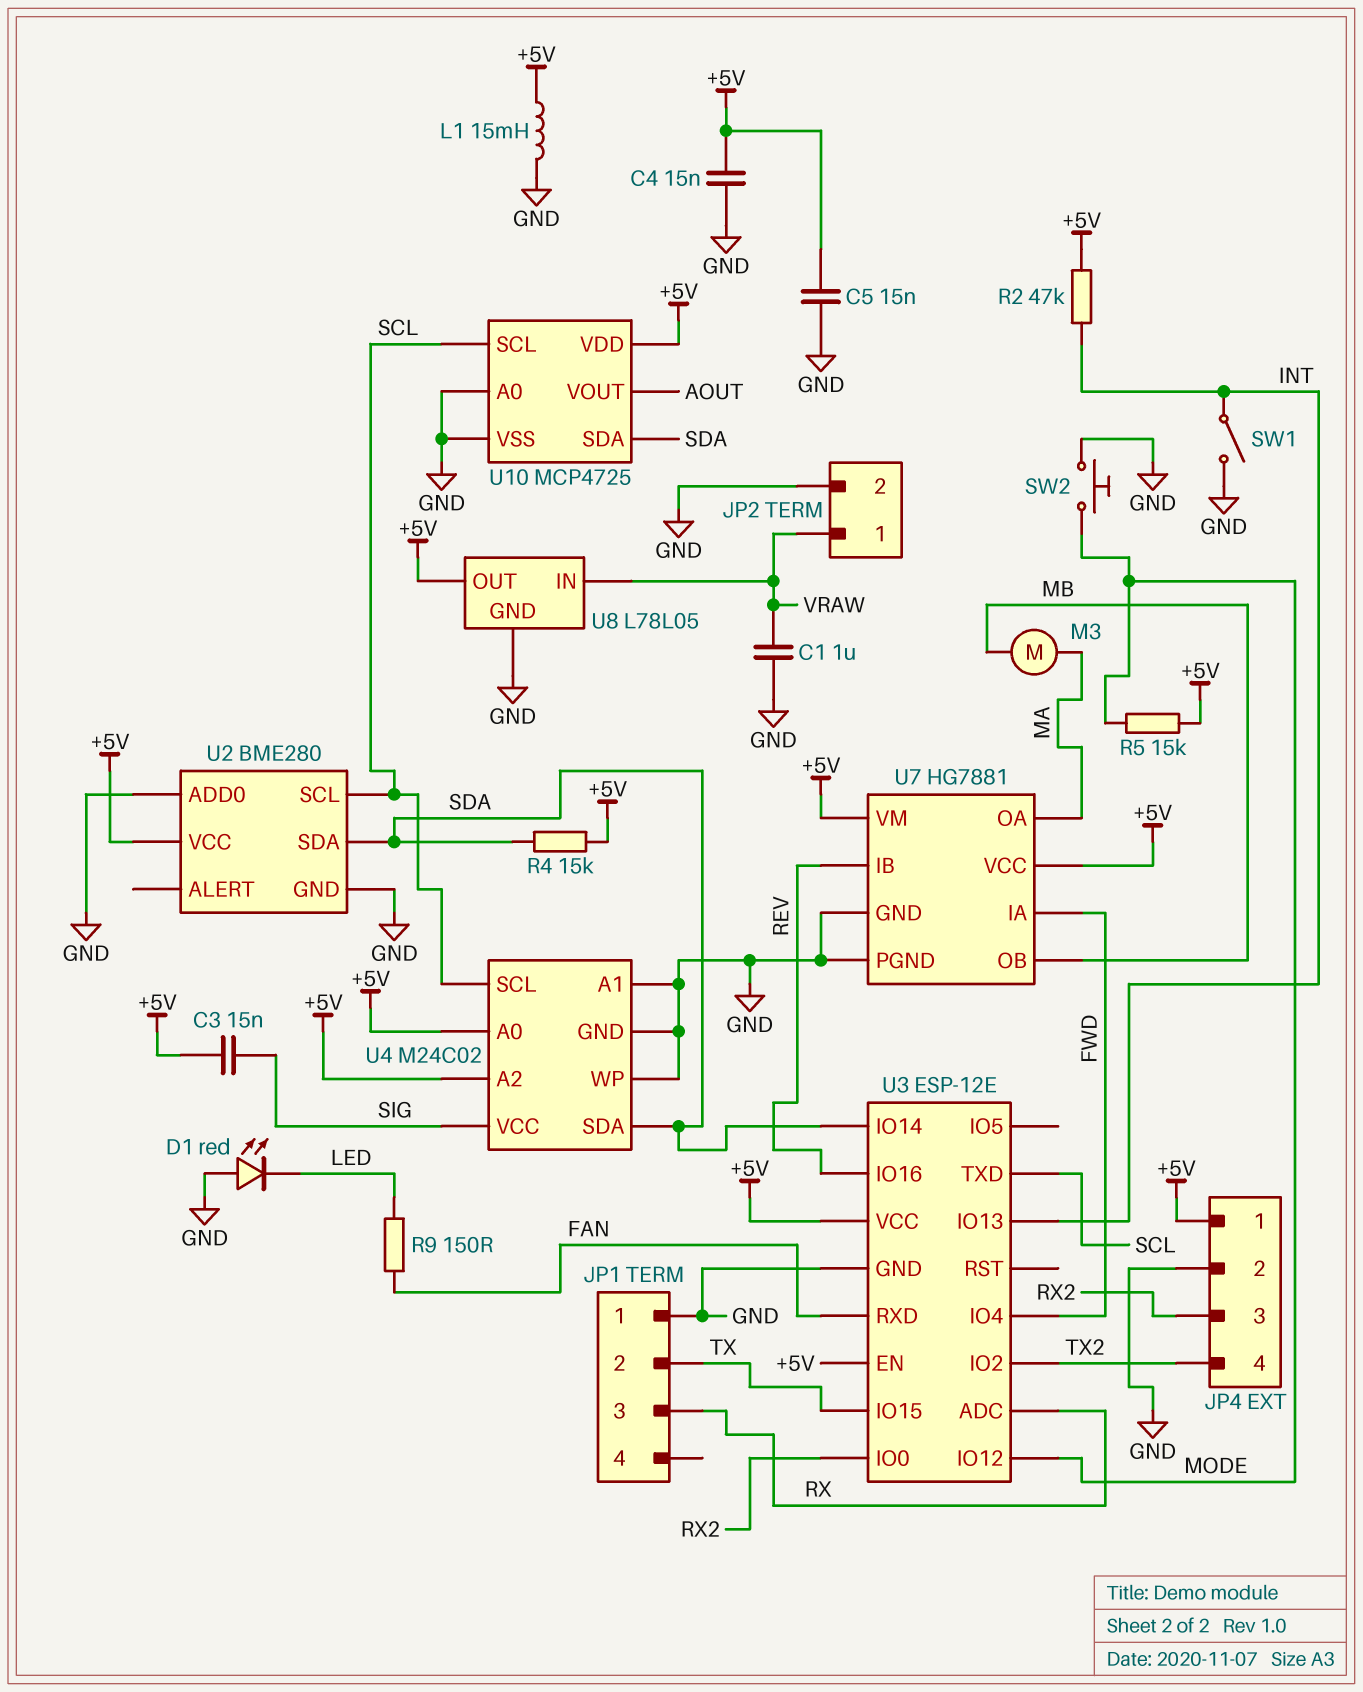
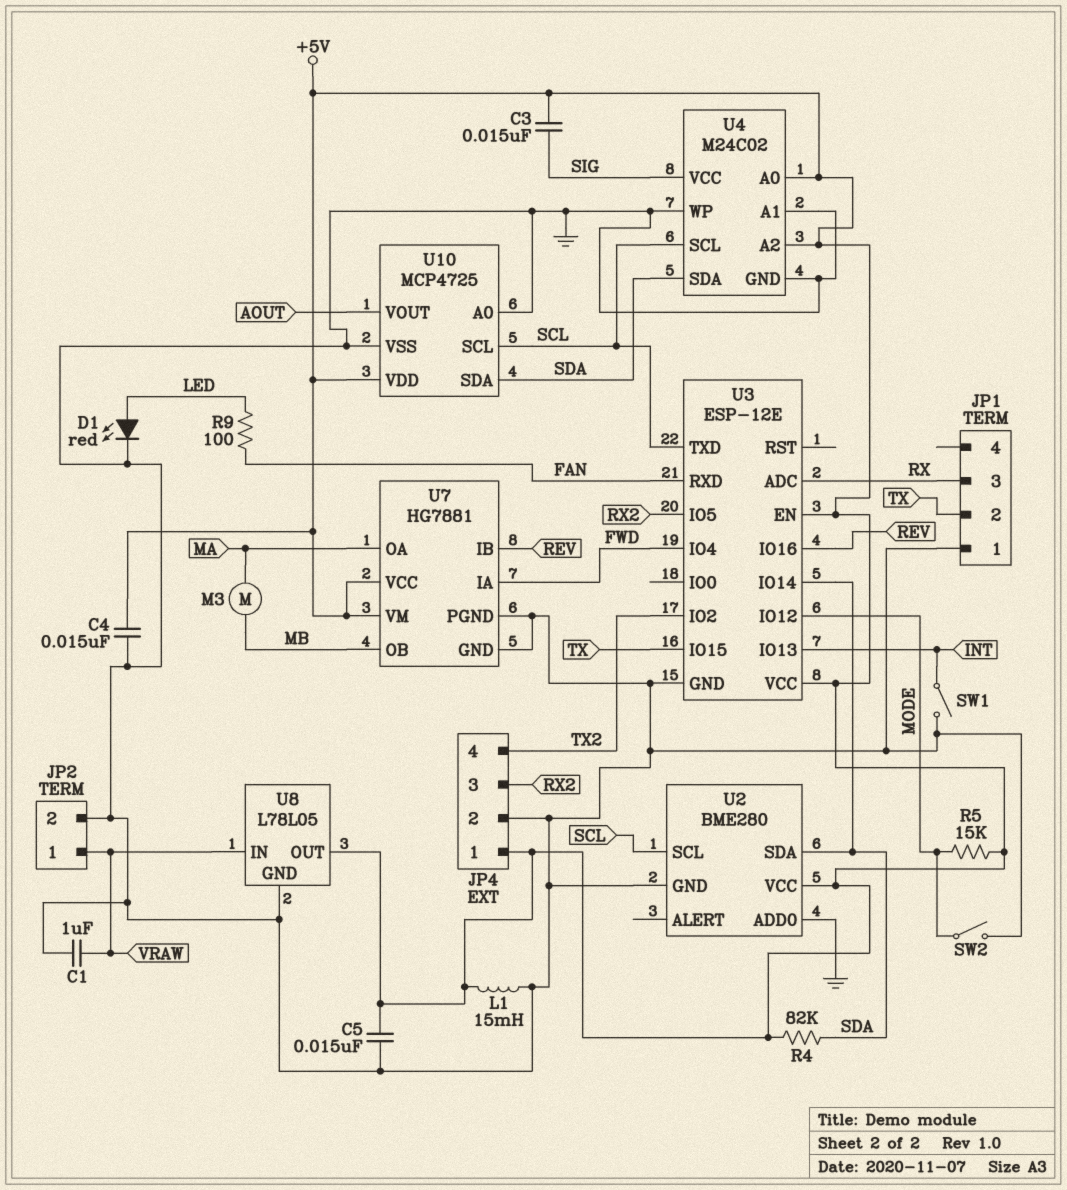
D1: LED red (A GND, K LED) -> LED red (A LED, K GND)
R2: 47k (+5V, INT) -> none
R4: 15k (+5V, SDA) -> 82k (+5V, SDA)
R9: 150 (FAN, LED) -> 100 (FAN, LED)
SW2: button (GND, MODE) -> switch (GND, MODE)
U3 pin IO0: RX2 -> none
U3 pin IO5: none -> RX2

